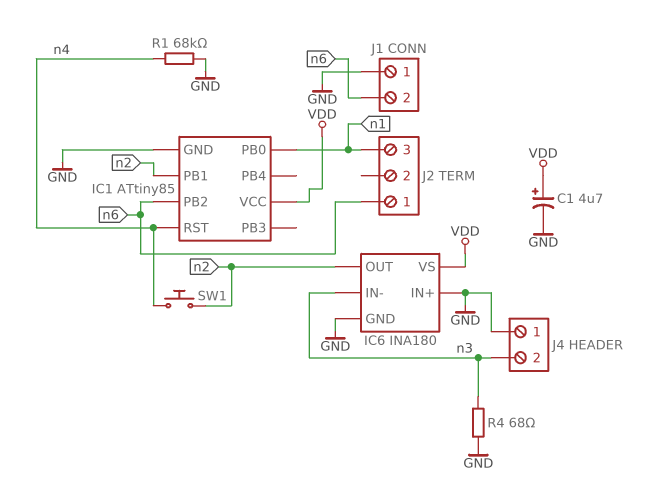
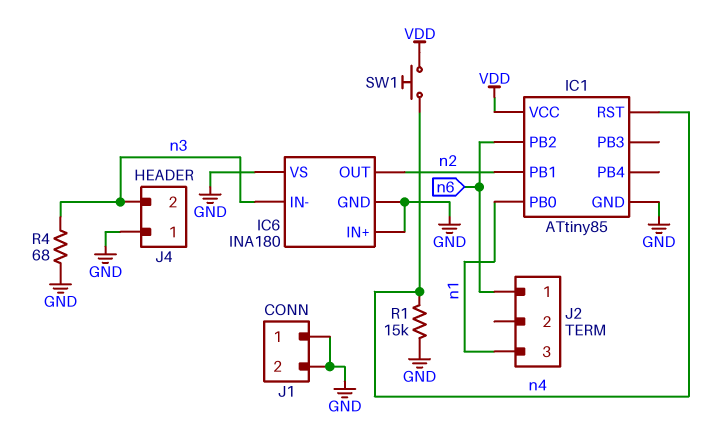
C1: 4.7uF (plus VDD, minus GND) -> none
IC6 pin VS: VDD -> GND
J1 pin 2: n6 -> GND
R1: 68k (GND, n4) -> 15k (GND, n4)
SW1: button (n2, n4) -> button (VDD, n4)

